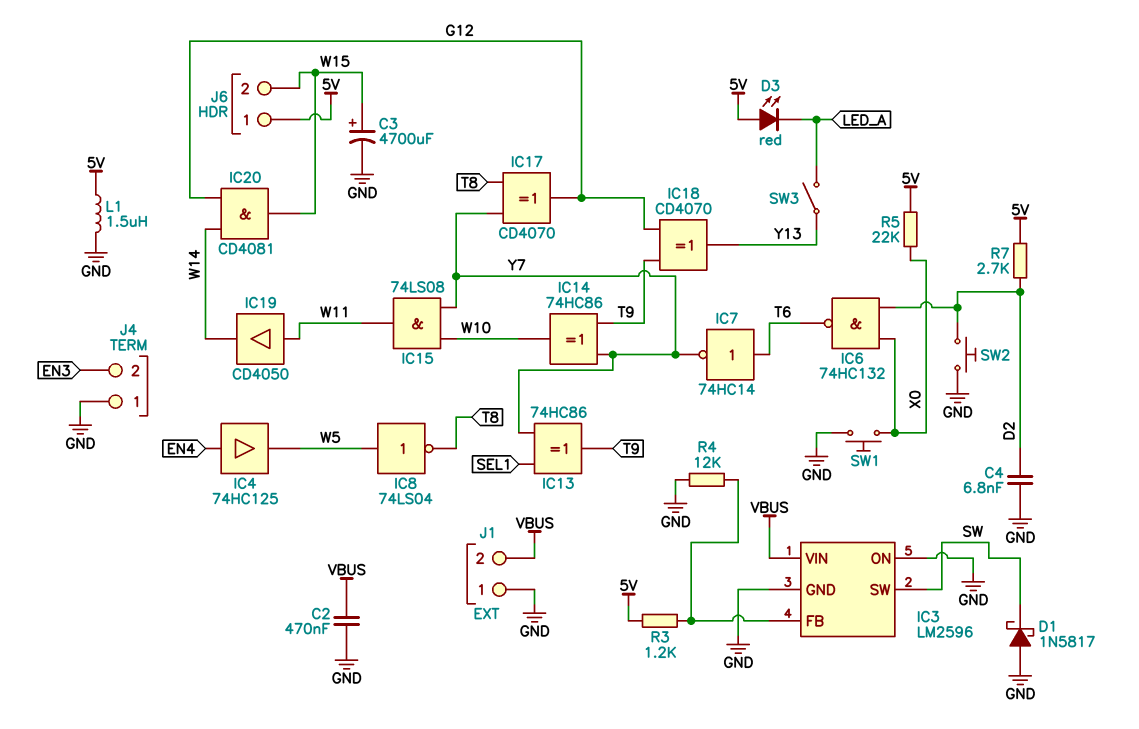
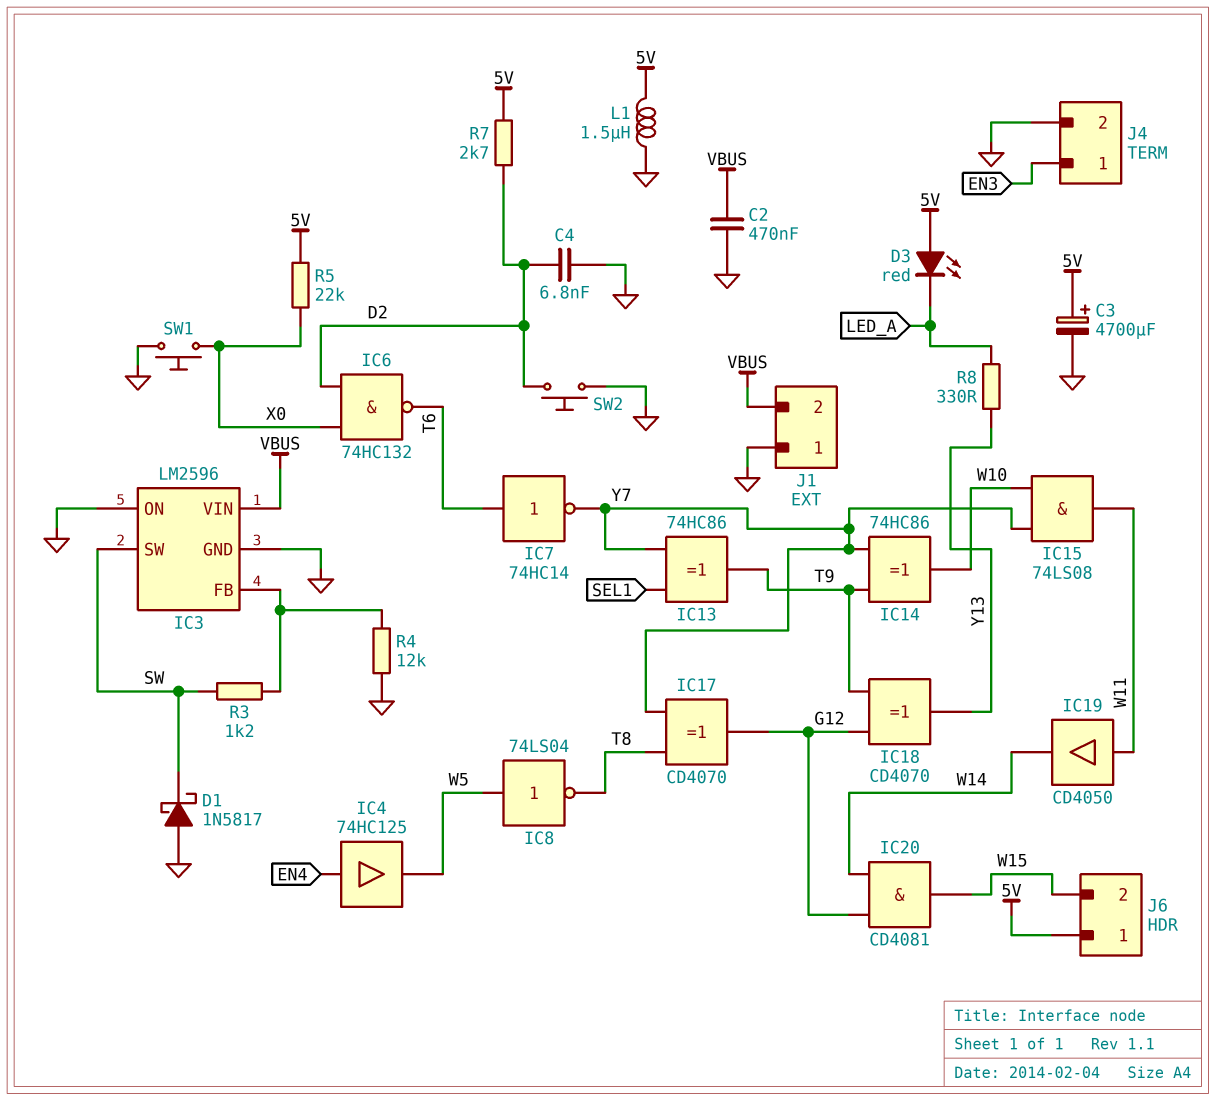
C3: 4700uF (plus W15, minus GND) -> 4700uF (plus 5V, minus GND)
J4 pin 1: GND -> EN3
J4 pin 2: EN3 -> GND
R3: 1.2k (5V, IC3/FB) -> 1.2k (IC3/FB, SW)
R8: none -> 330 (LED_A, Y13)
SW3: switch (LED_A, Y13) -> none

